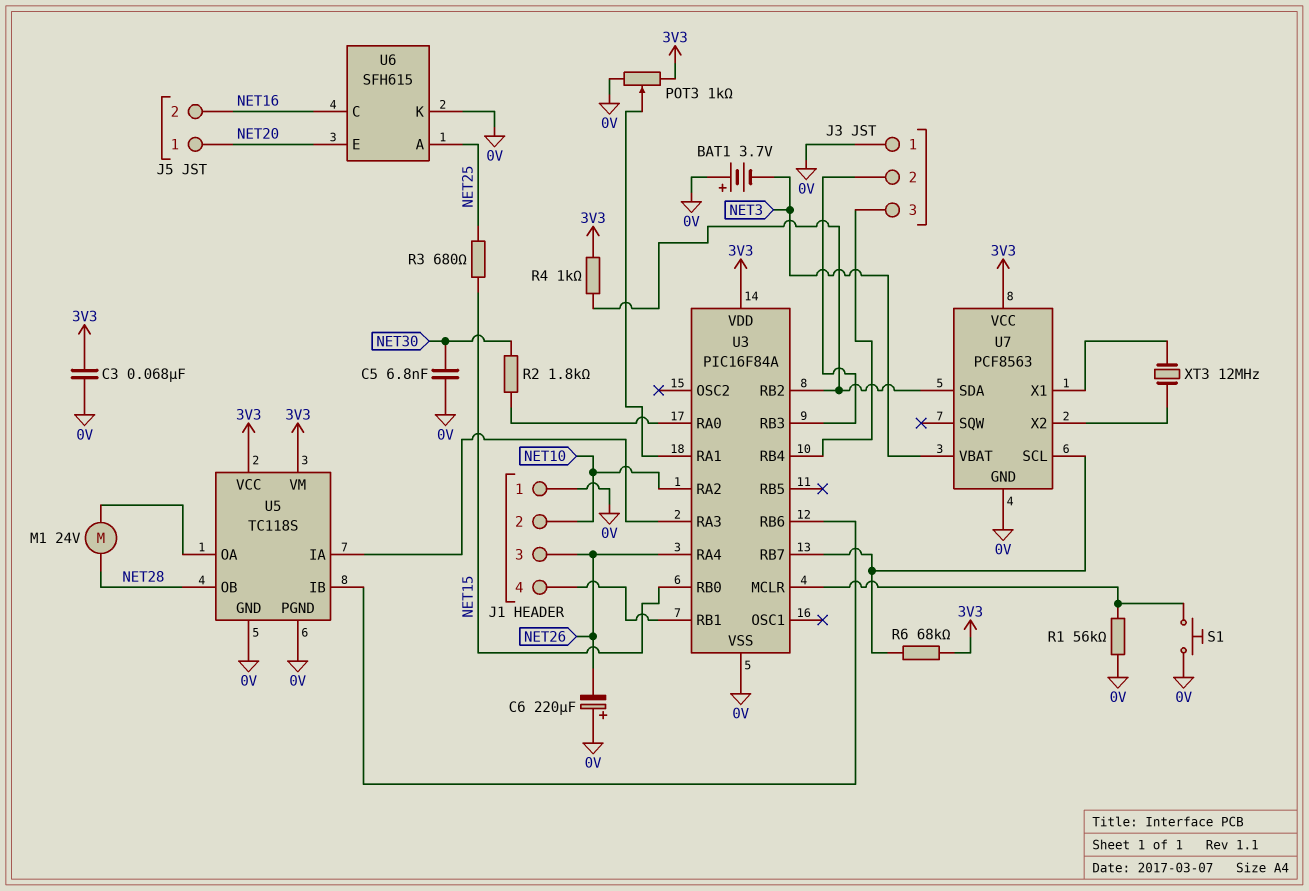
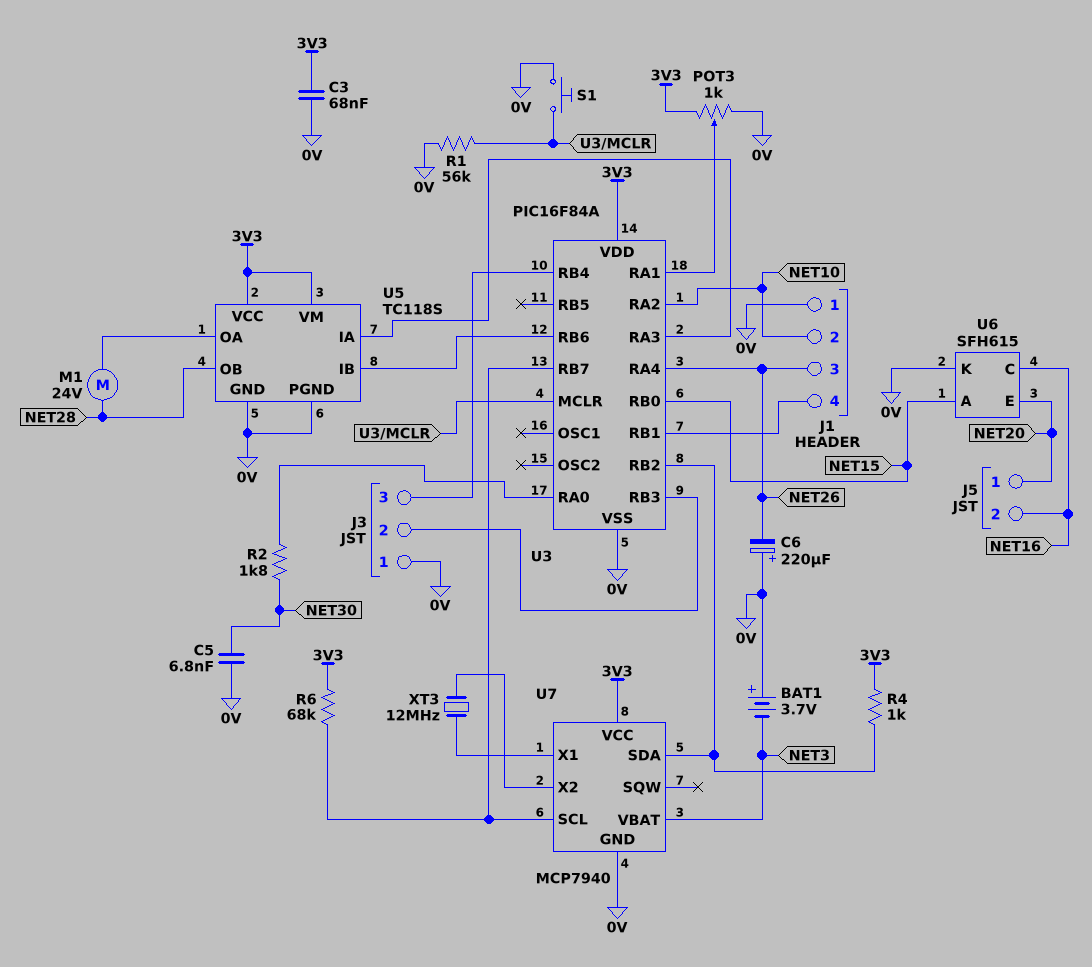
R3: 680 (NET15, NET25) -> none
U6 pin A: NET25 -> NET15
U7: PCF8563 -> MCP7940

